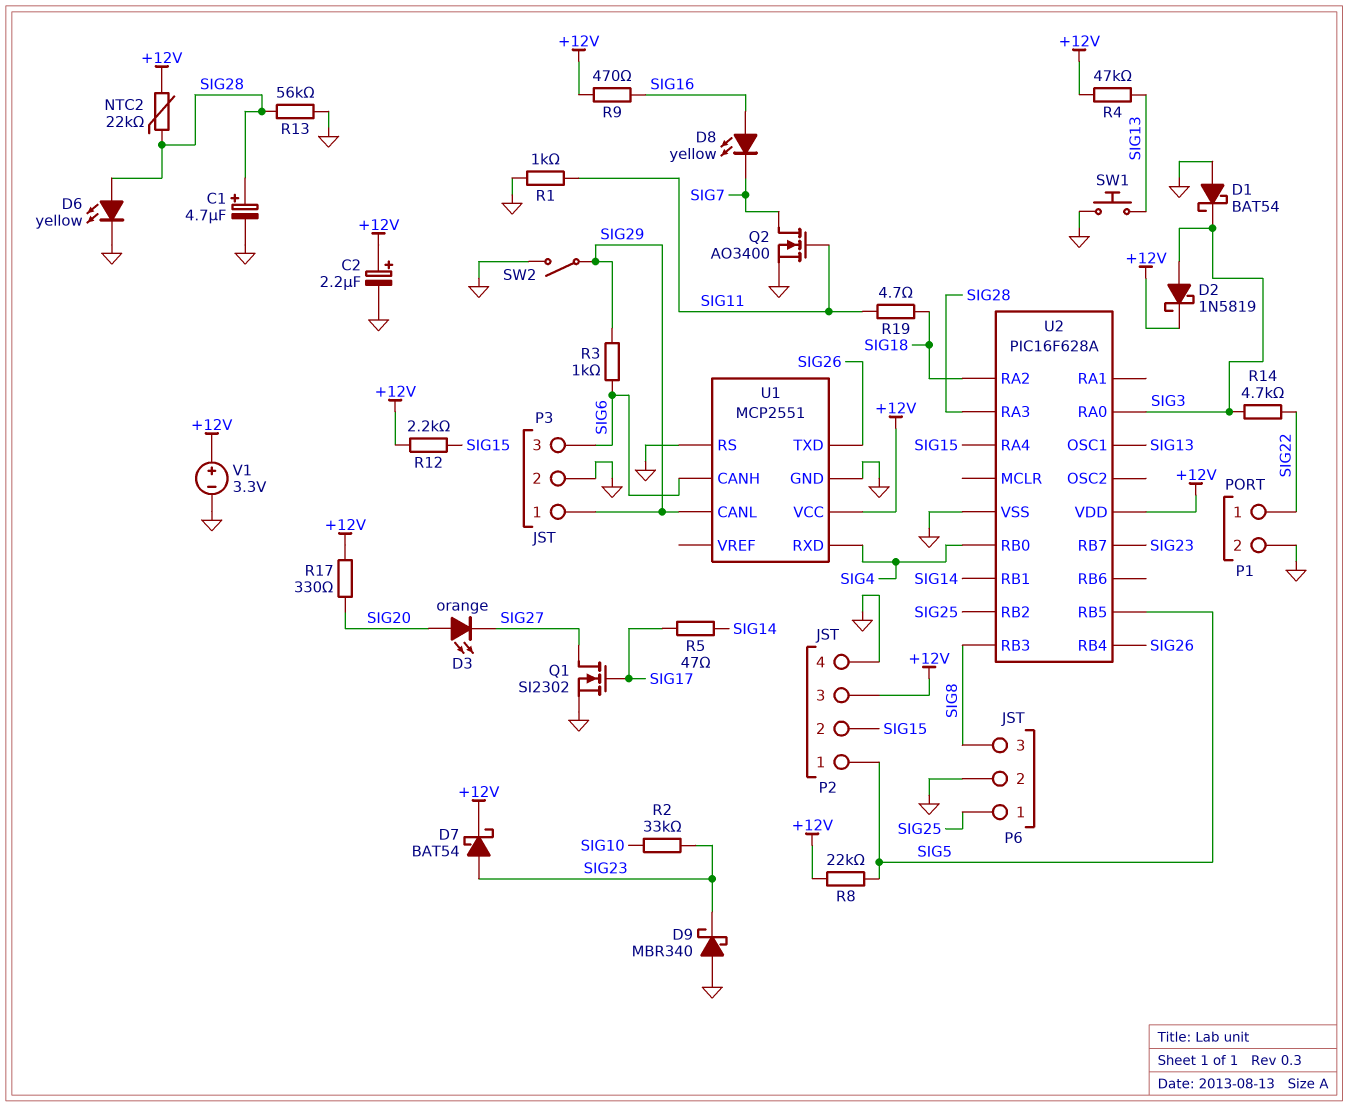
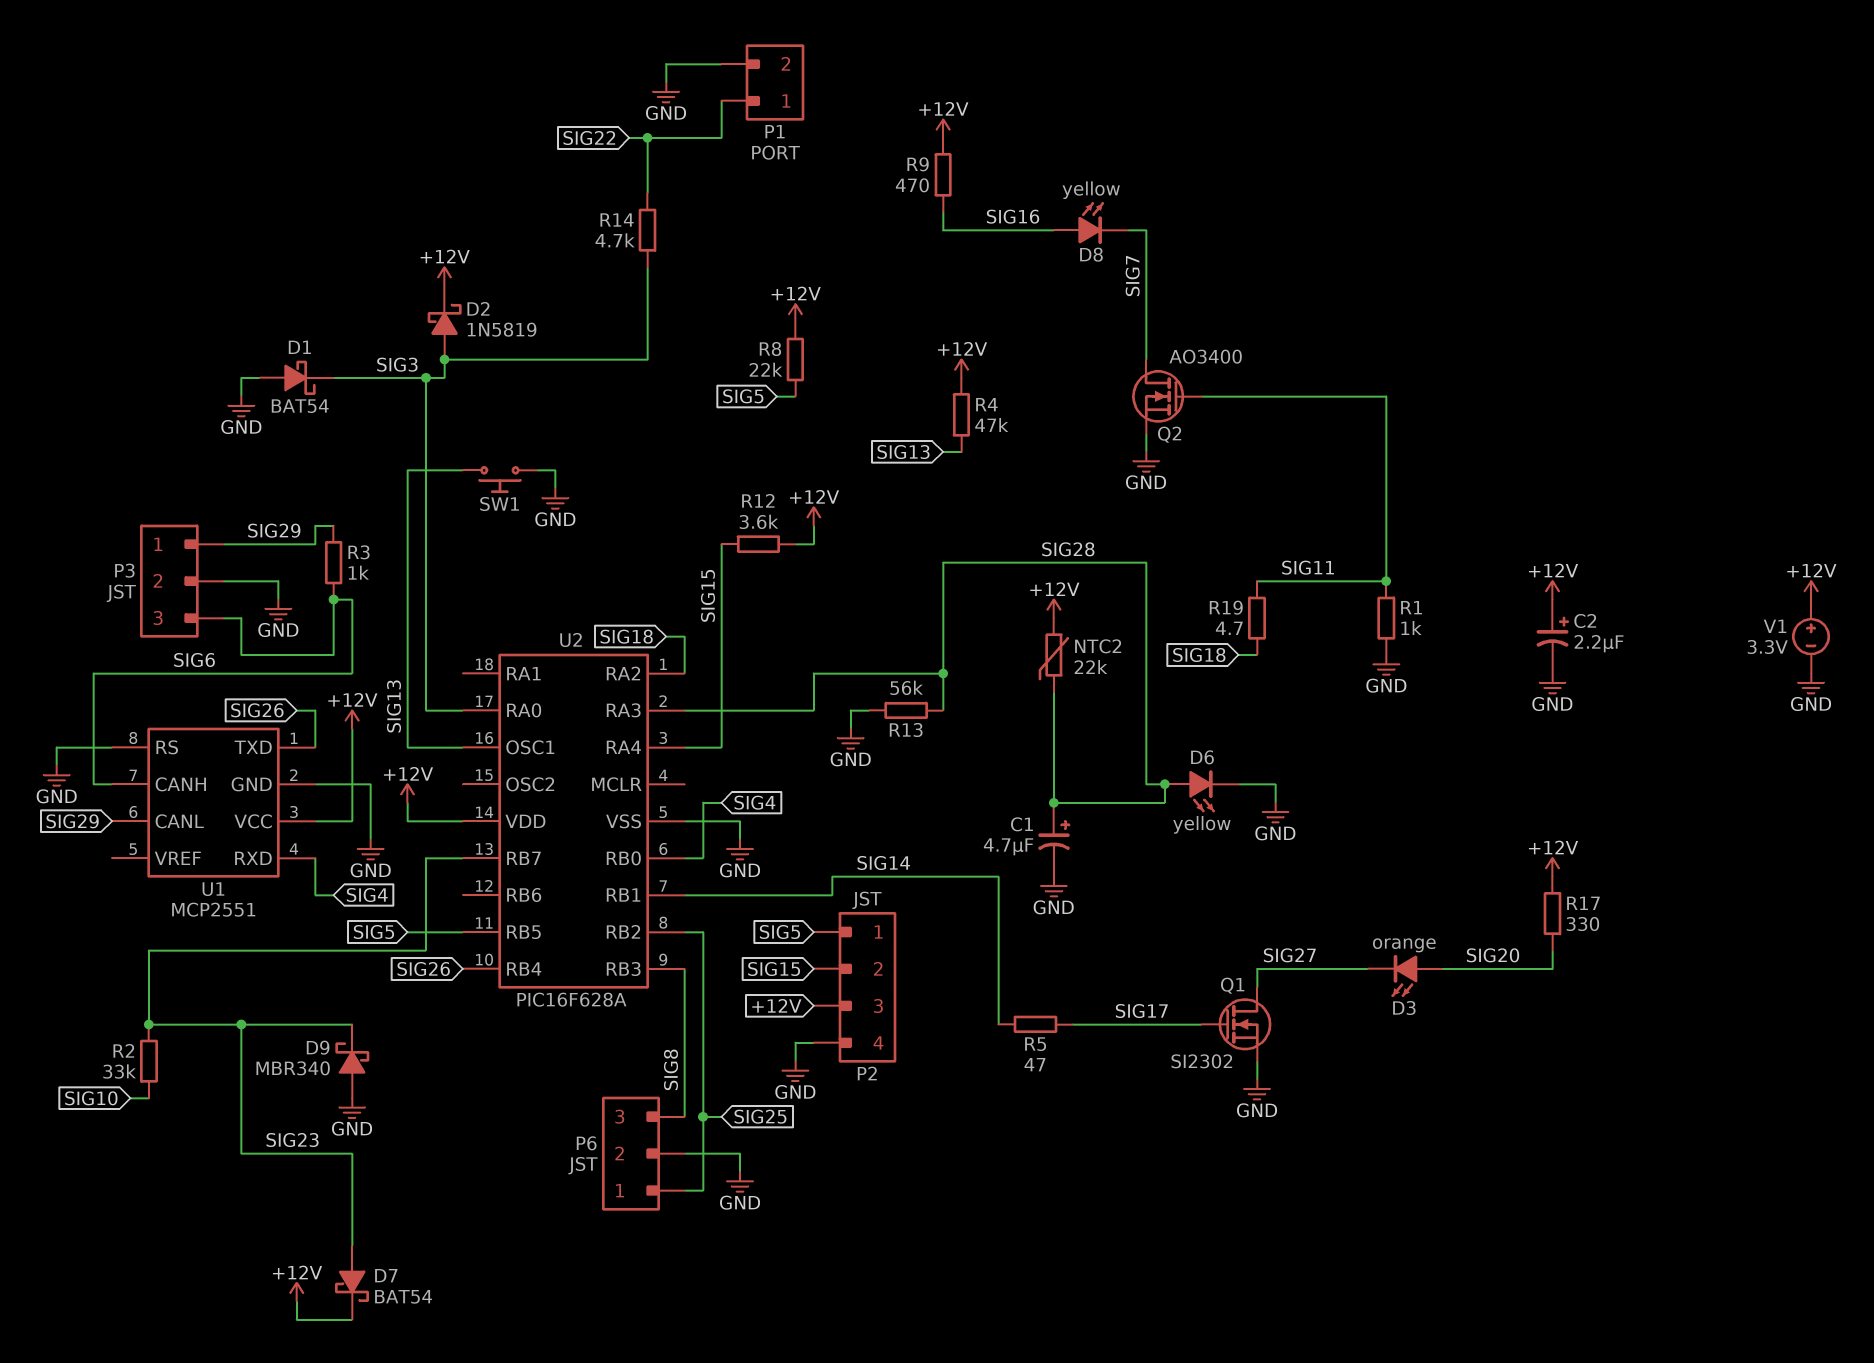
R12: 2.2k (+12V, SIG15) -> 3.6k (+12V, SIG15)
SW2: switch (GND, SIG29) -> none

